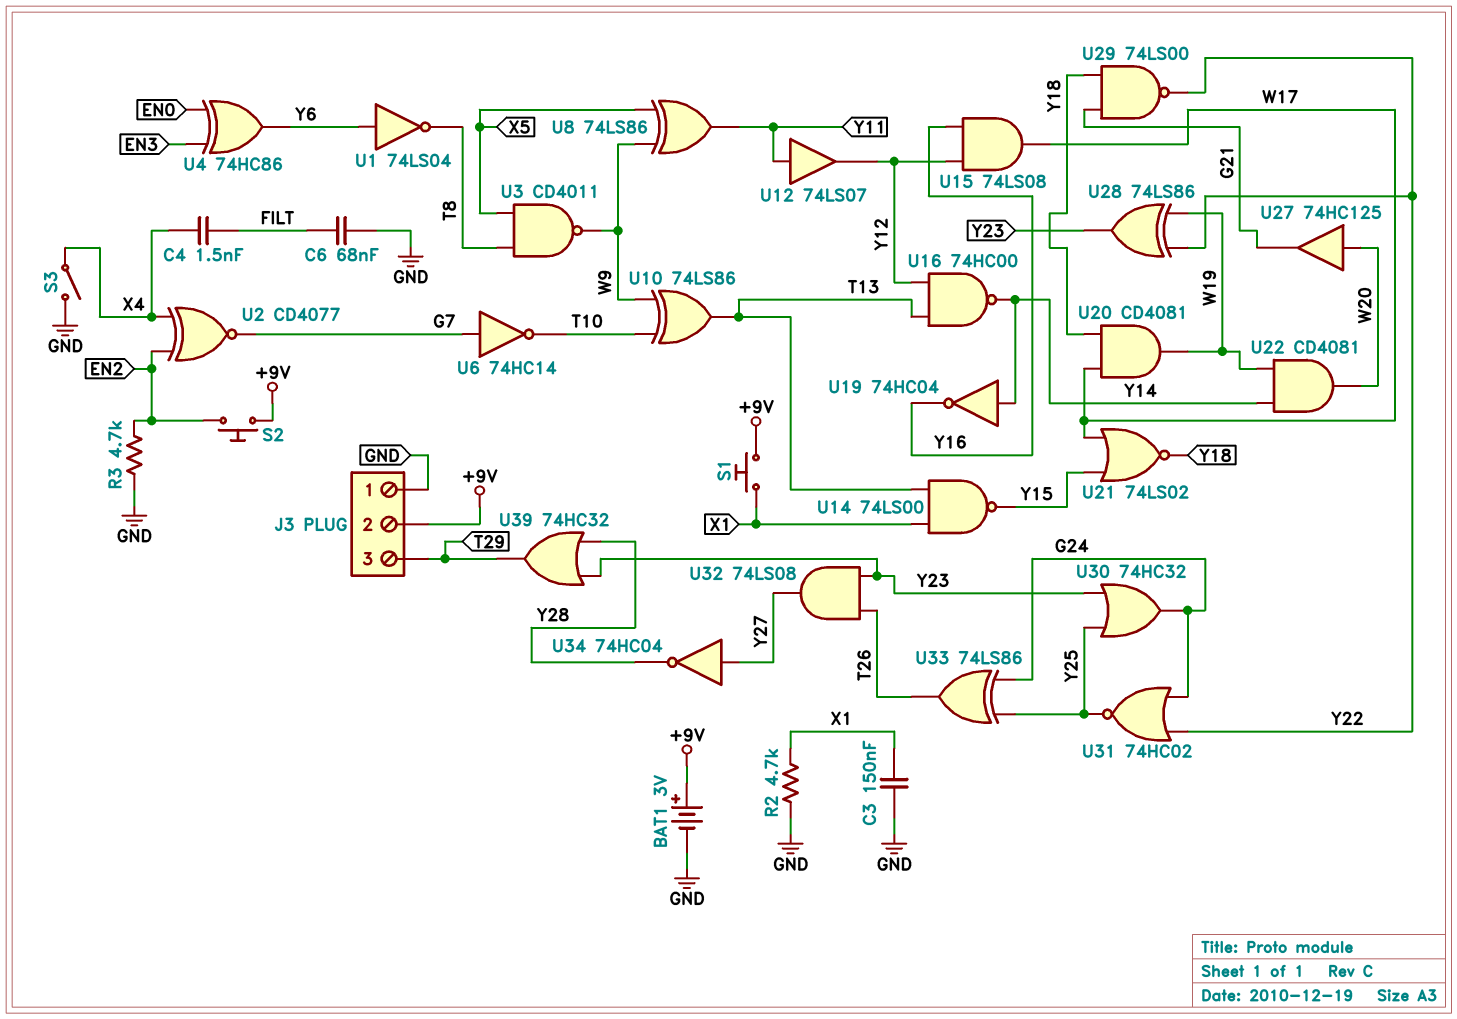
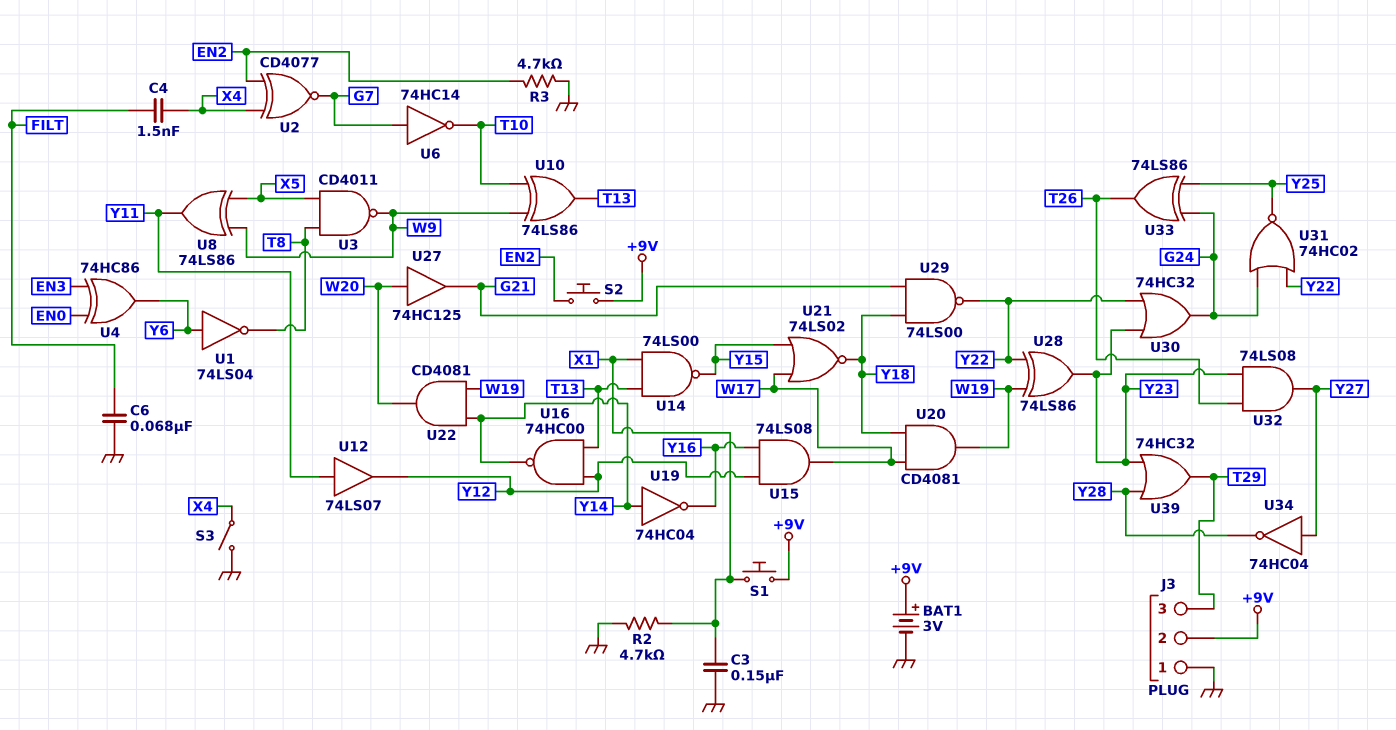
U30: OR 74HC32 (in Y23, in Y25, out G24) -> OR 74HC32 (in Y22, in Y23, out G24)

